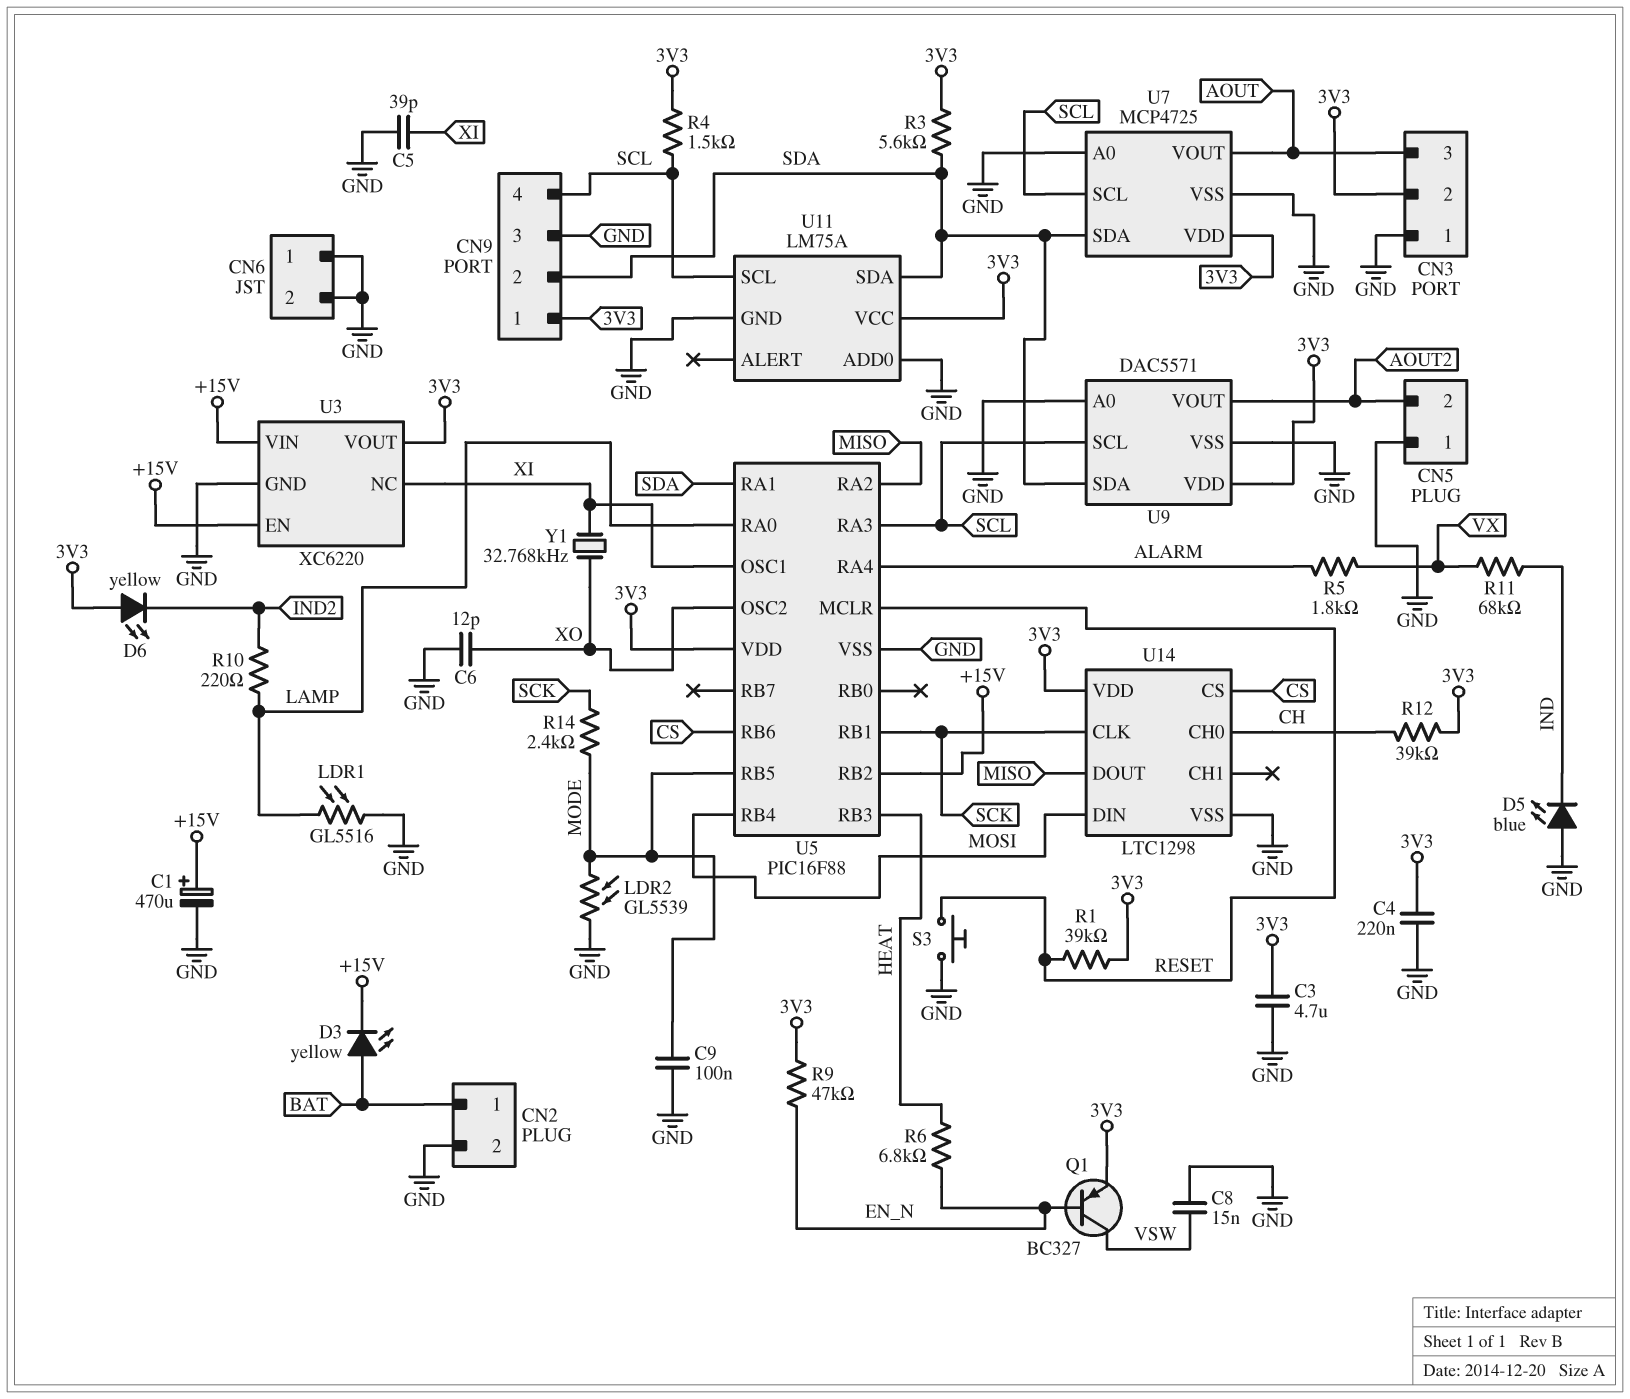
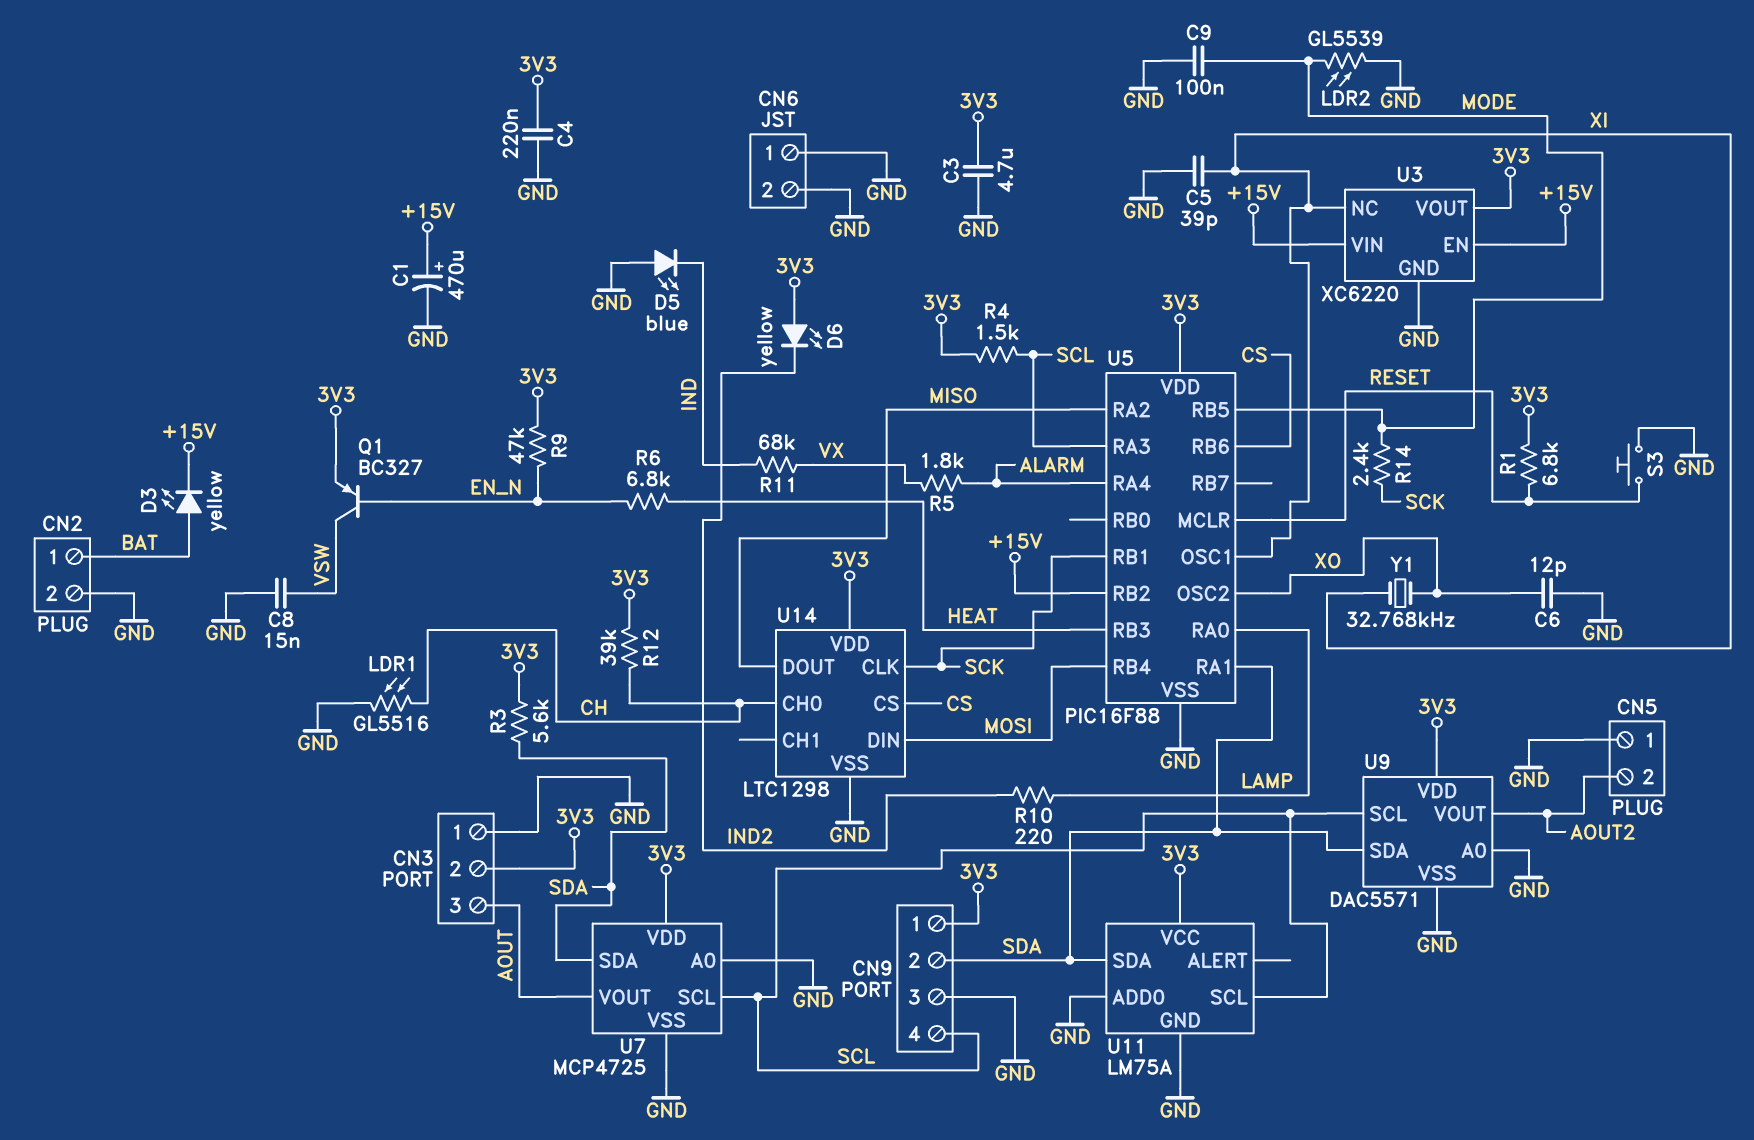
LDR1: GL5516 (GND, LAMP) -> GL5516 (CH, GND)
R1: 39k (3V3, RESET) -> 6.8k (3V3, RESET)

